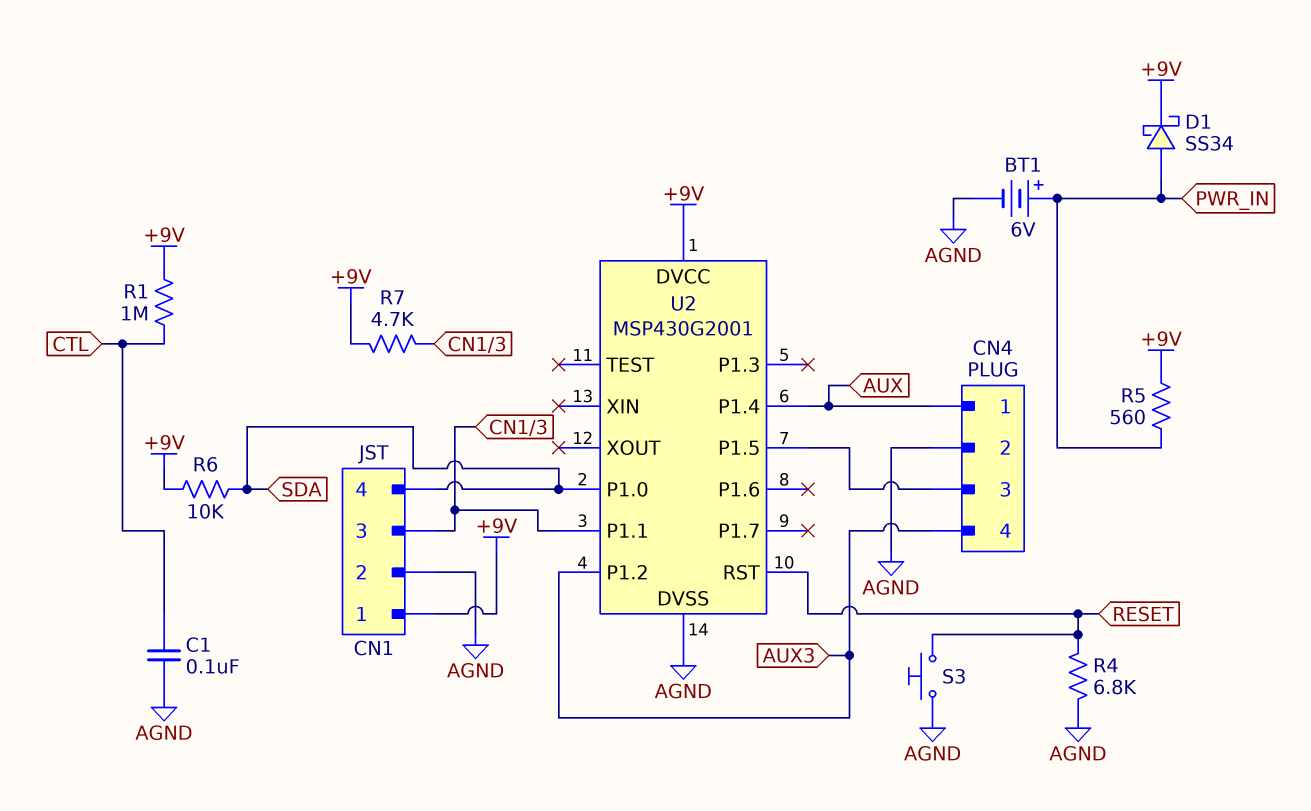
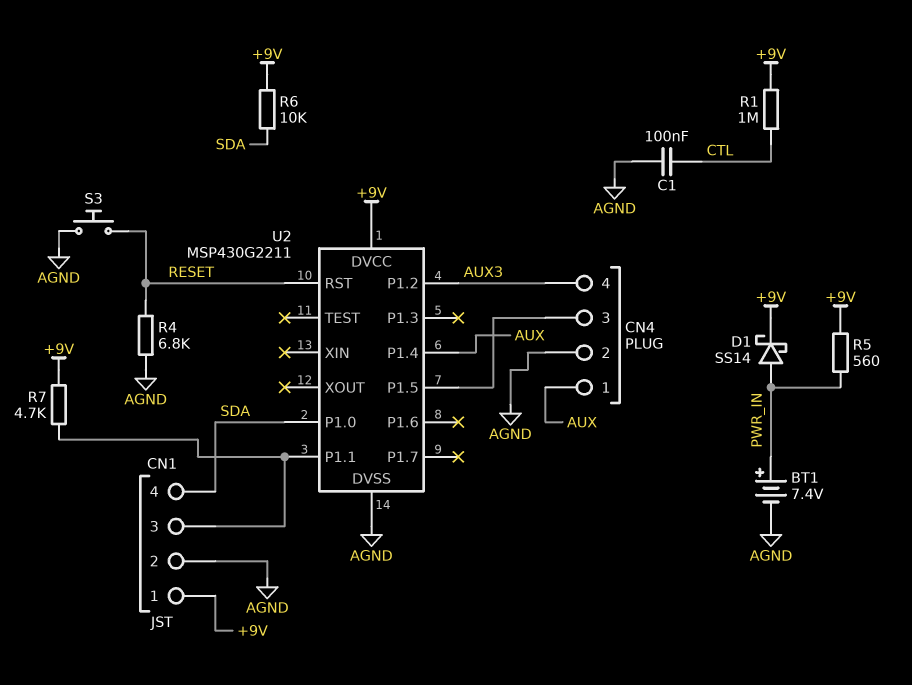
BT1: 6V (plus PWR_IN, minus AGND) -> 7.4V (plus PWR_IN, minus AGND)
D1: schottky SS34 (A PWR_IN, K +9V) -> schottky SS14 (A PWR_IN, K +9V)
U2: MSP430G2001 -> MSP430G2211

